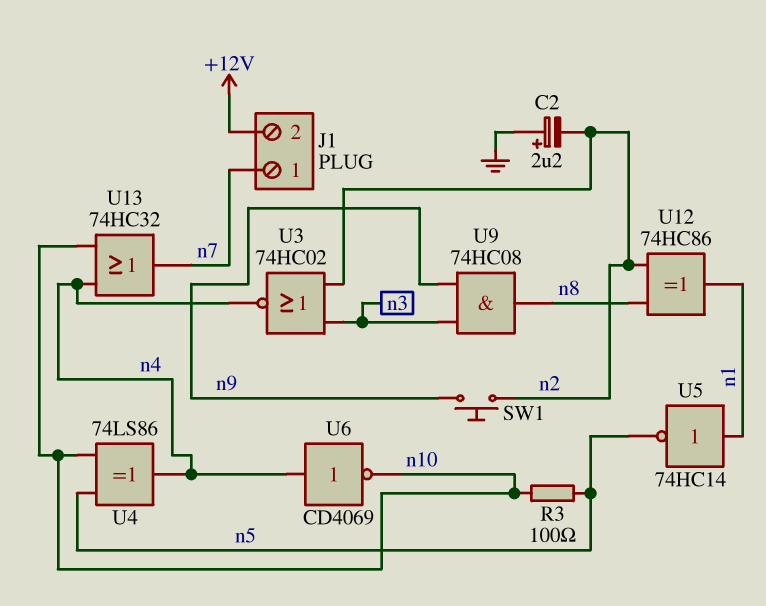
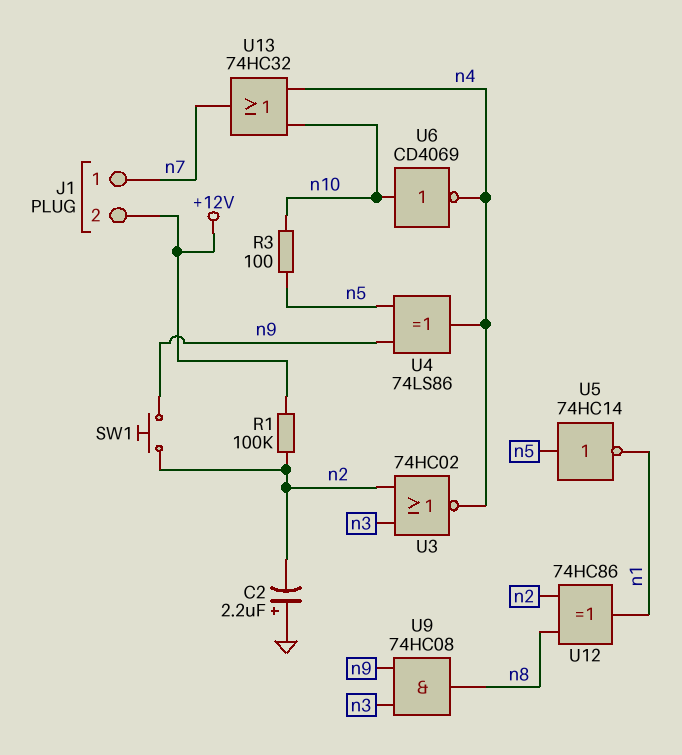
R1: none -> 100k (+12V, n2)
U4: XOR 74LS86 (in n5, in n10, out n4) -> XOR 74LS86 (in n5, in n9, out n4)
U5: NOT 74HC14 (in n1, out n5) -> NOT 74HC14 (in n5, out n1)
U6: NOT CD4069 (in n4, out n10) -> NOT CD4069 (in n10, out n4)

